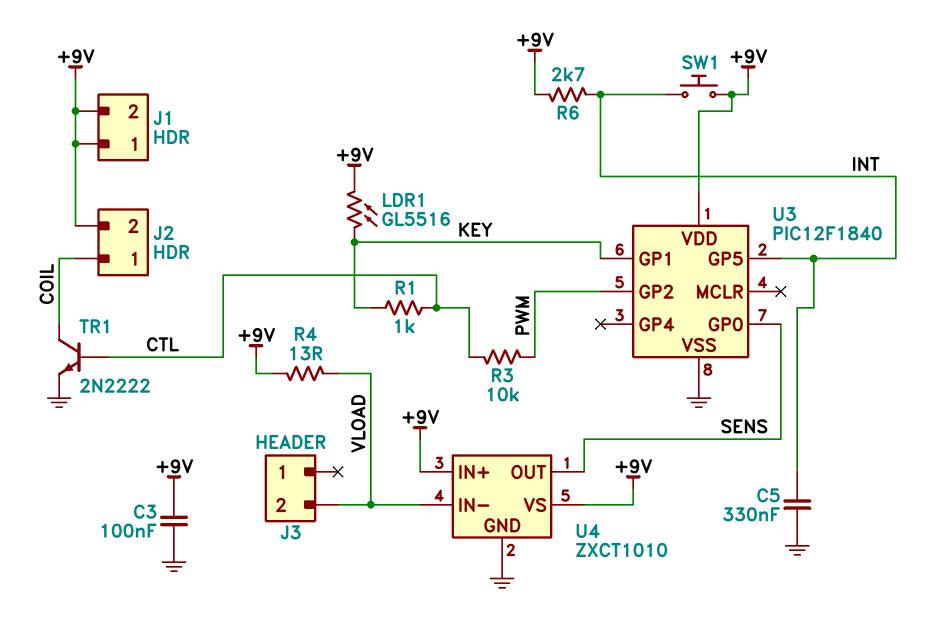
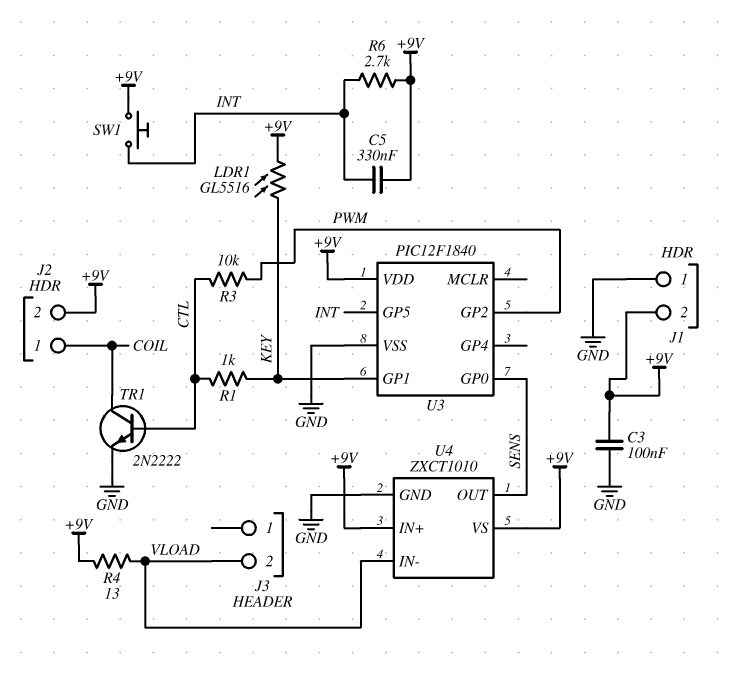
C5: 330nF (GND, INT) -> 330nF (+9V, INT)
J1 pin 1: +9V -> GND

